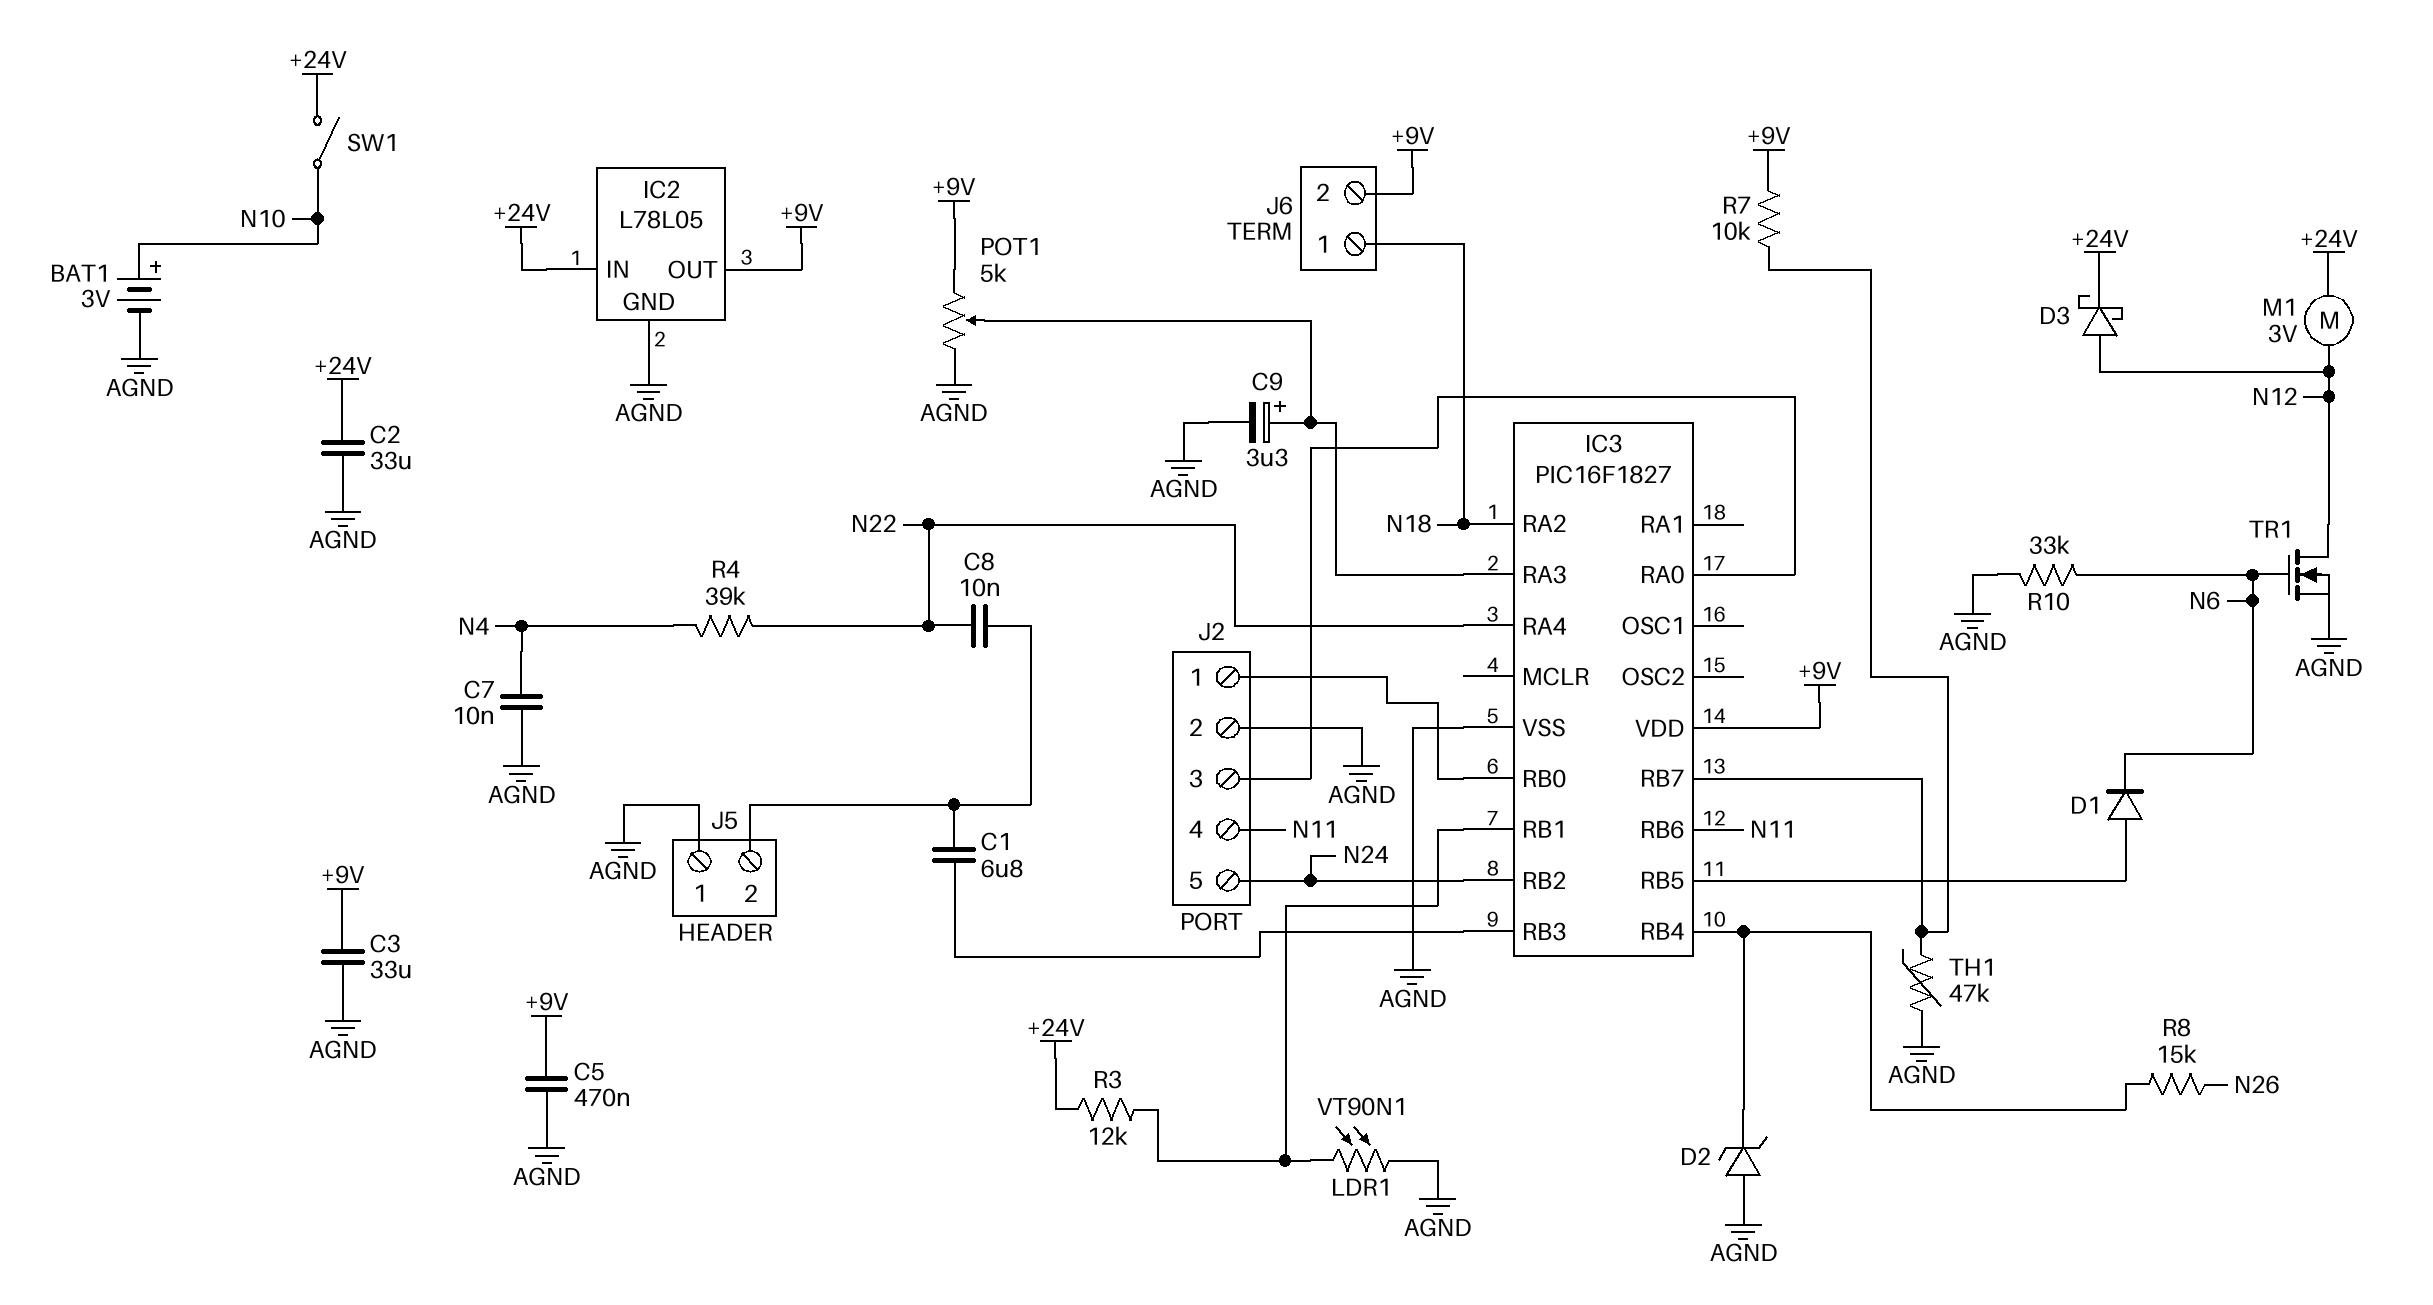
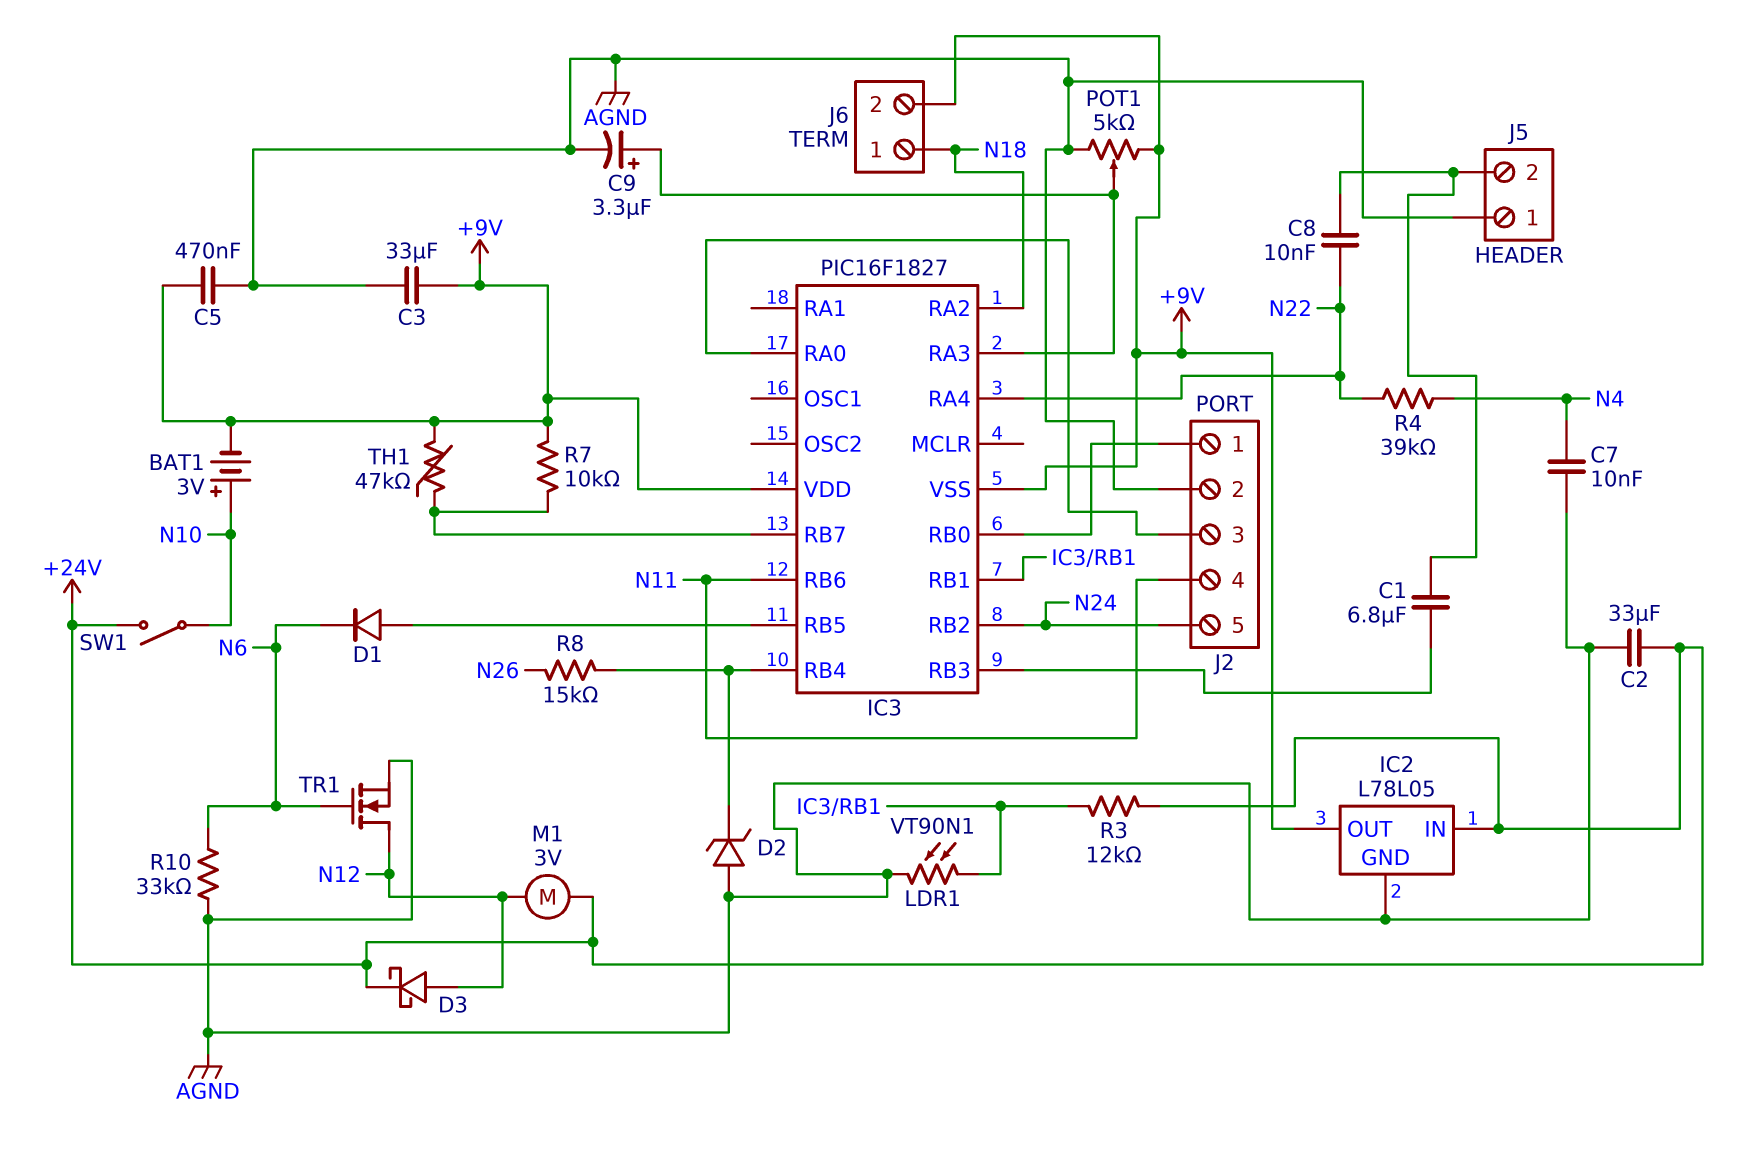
BAT1: 3V (plus N10, minus AGND) -> 3V (plus N10, minus +9V)
IC3 pin VSS: AGND -> +9V
TH1: 47k (AGND, IC3/RB7) -> 47k (+9V, IC3/RB7)

